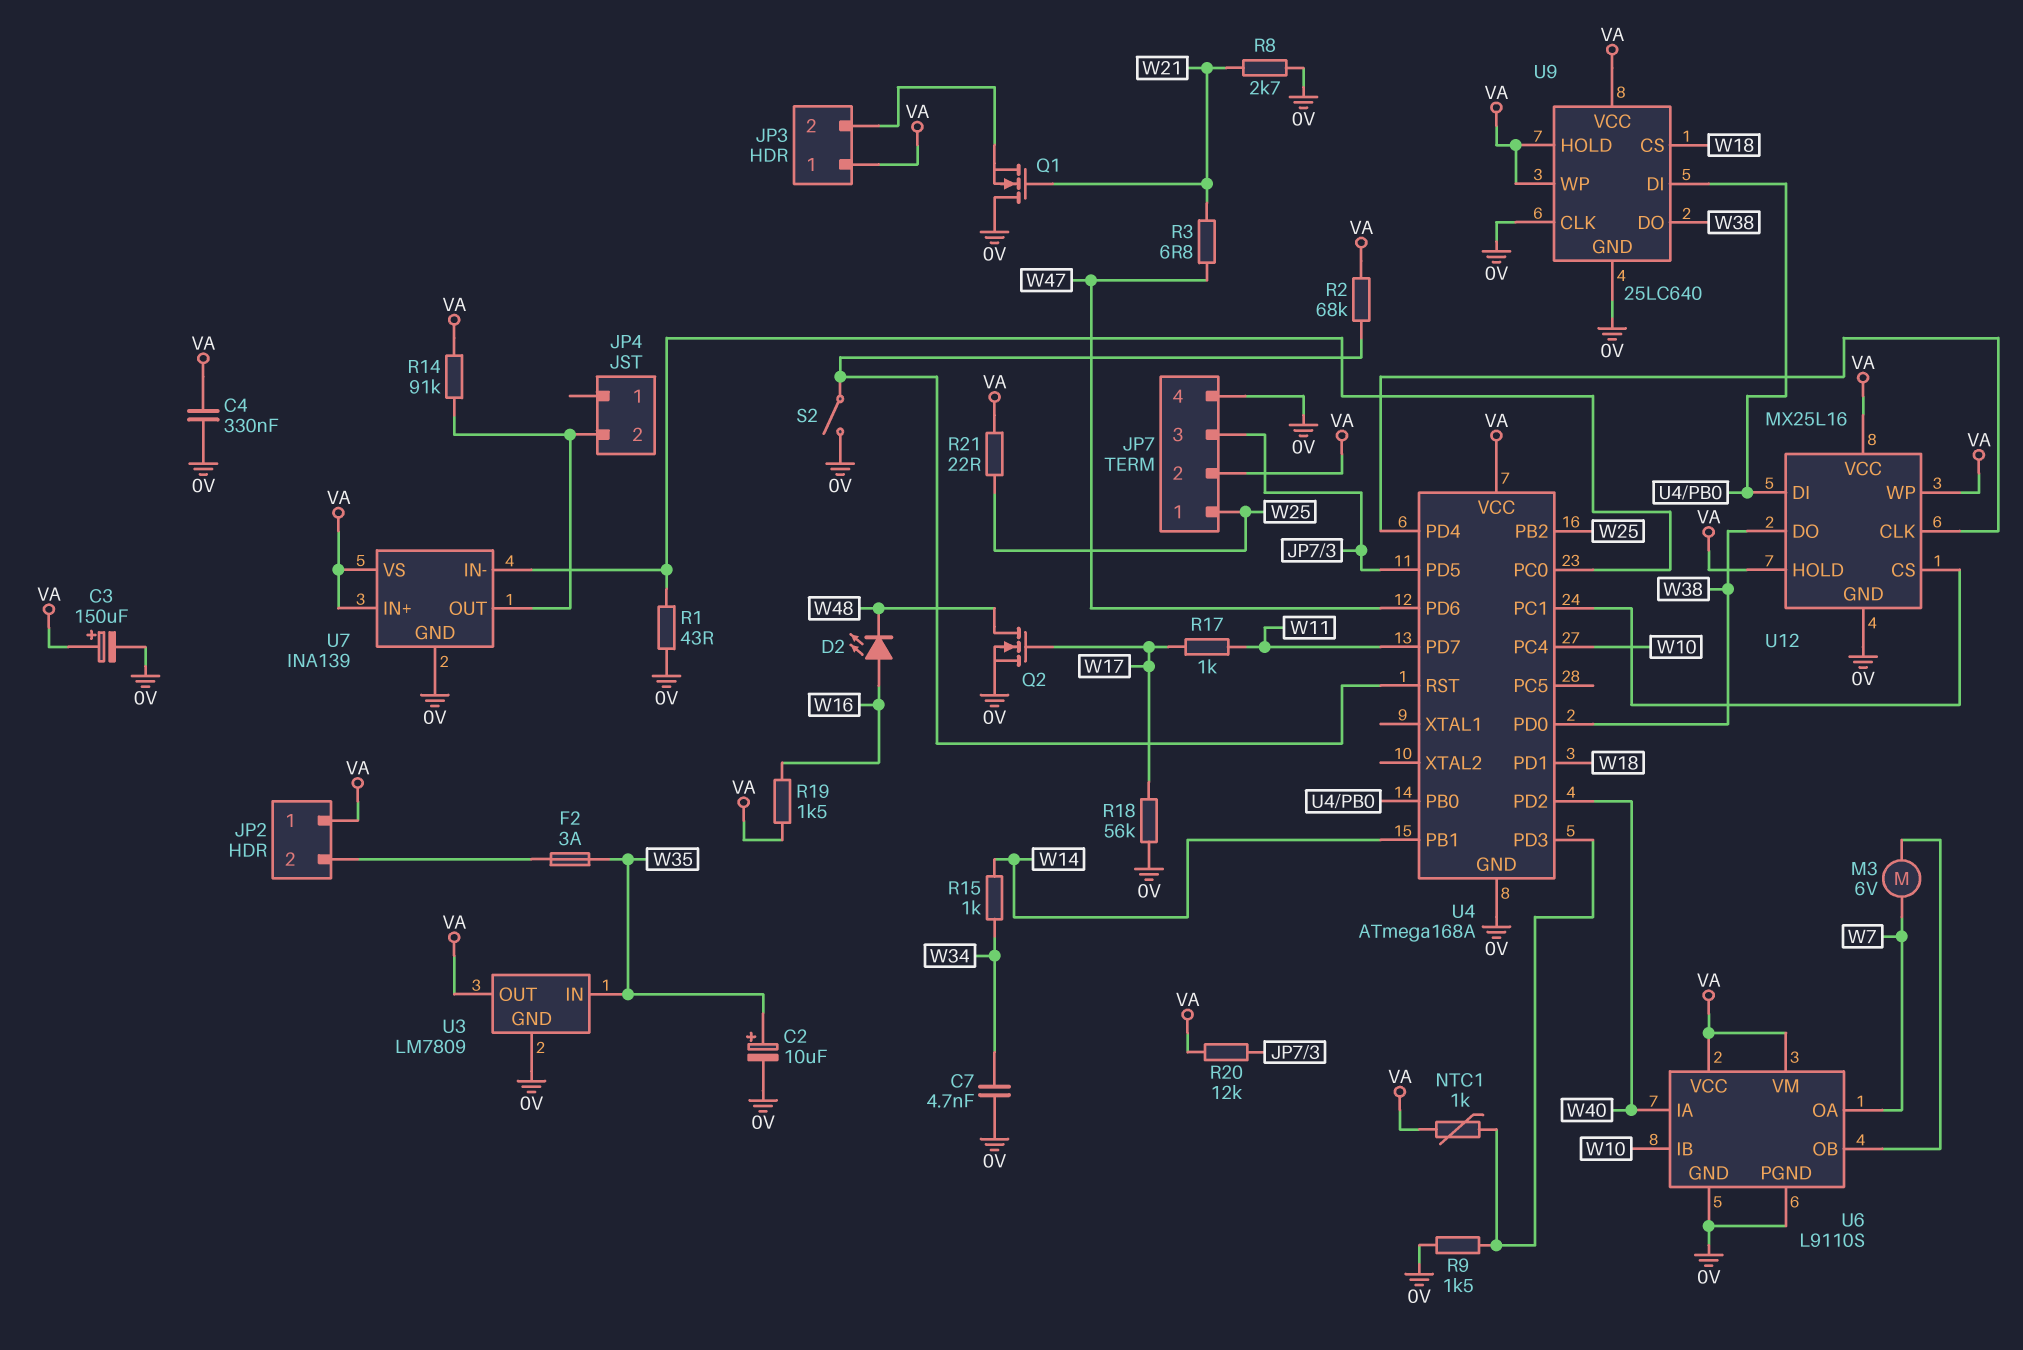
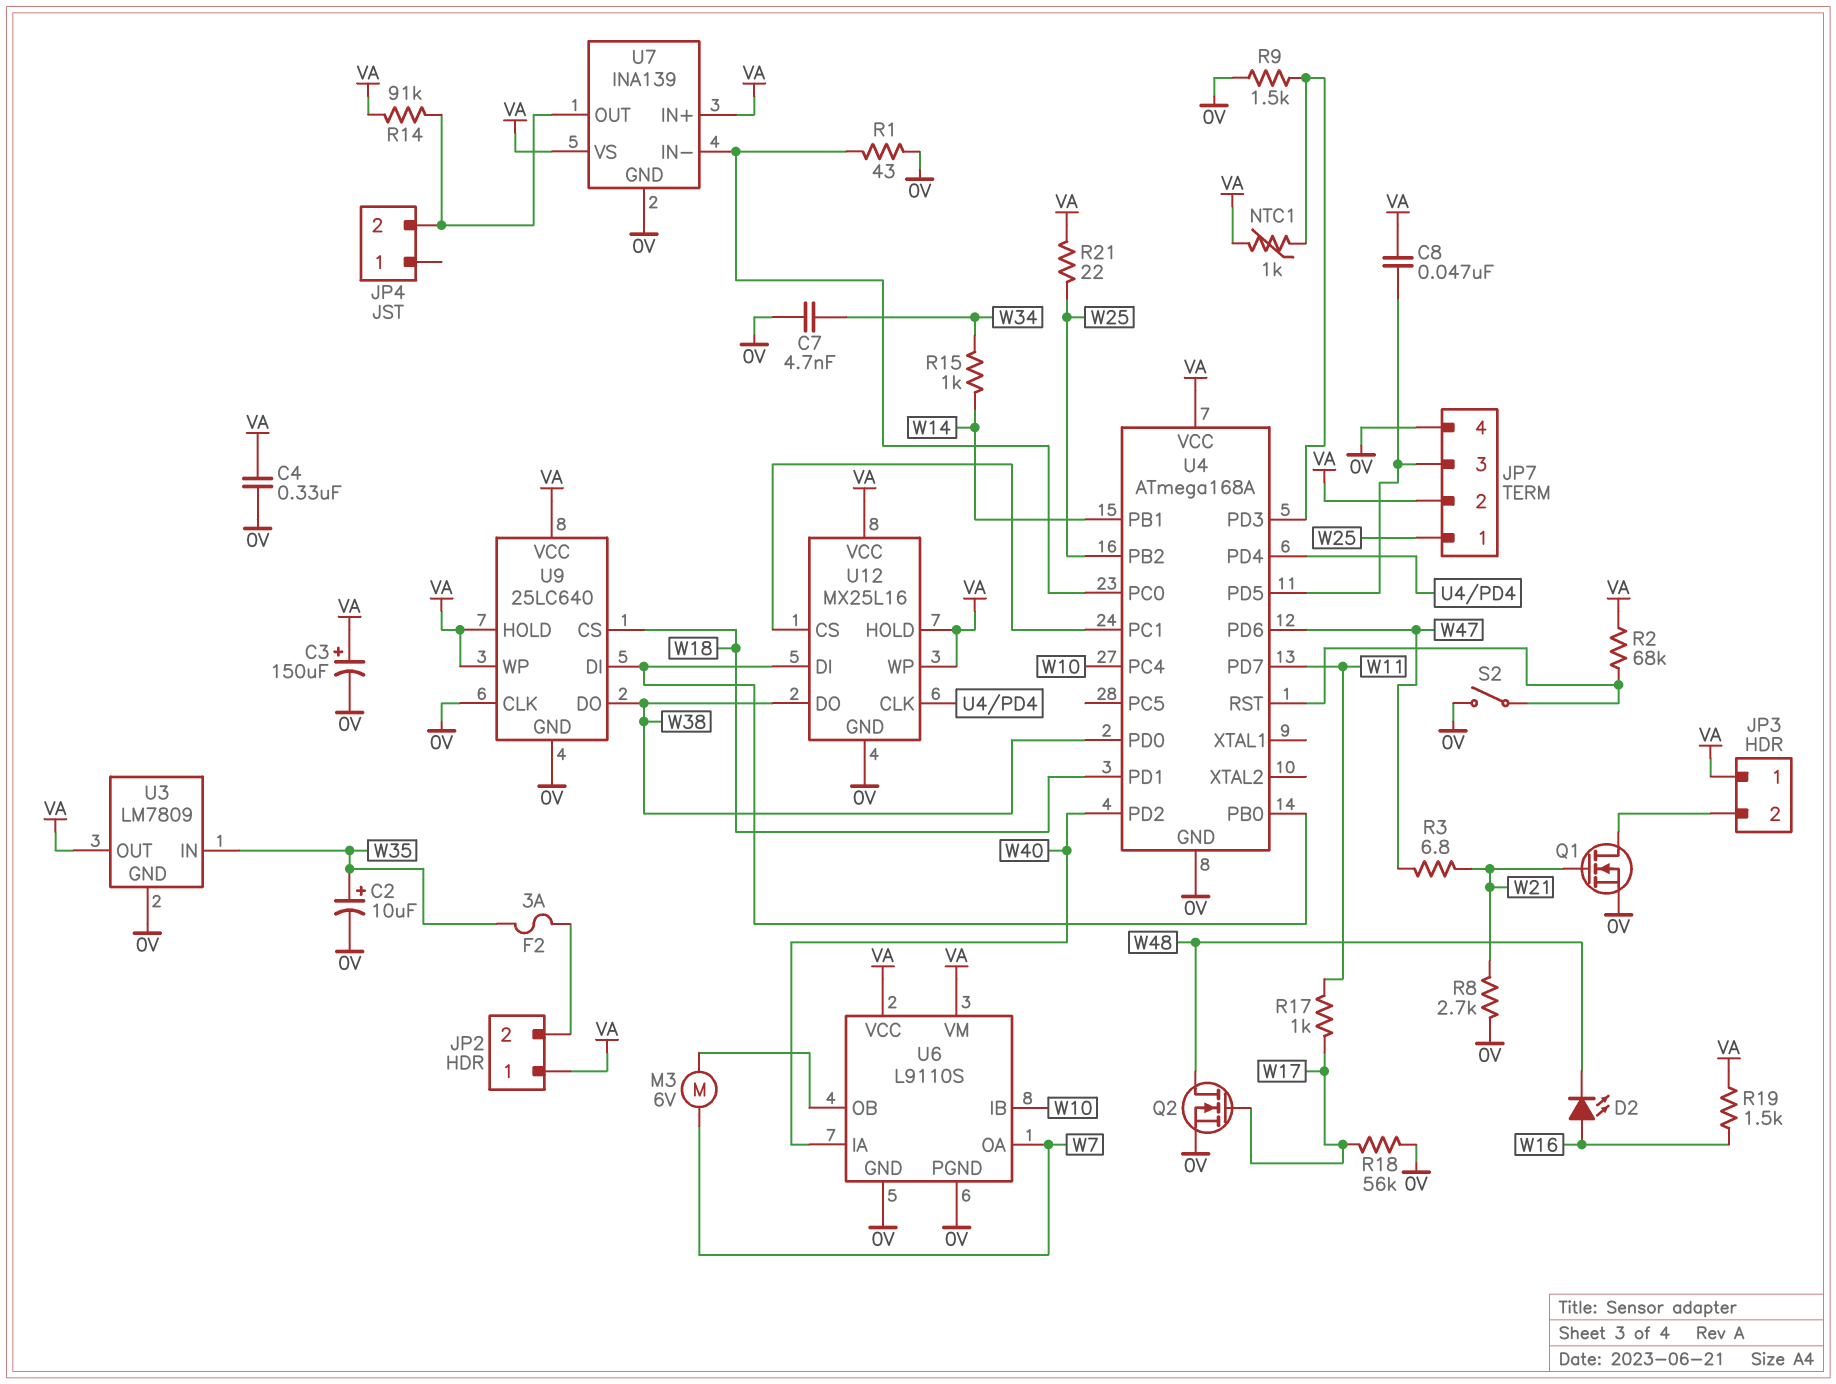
C8: none -> 47nF (JP7/3, VA)
Q1: NMOS (G W21, D 0V, S JP3/2) -> NMOS (G W21, D JP3/2, S 0V)
R20: 12k (JP7/3, VA) -> none

